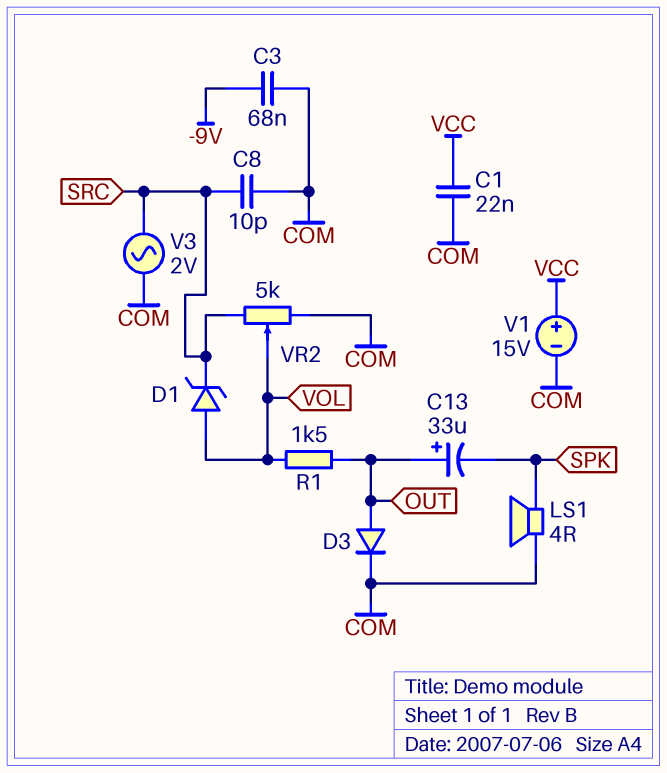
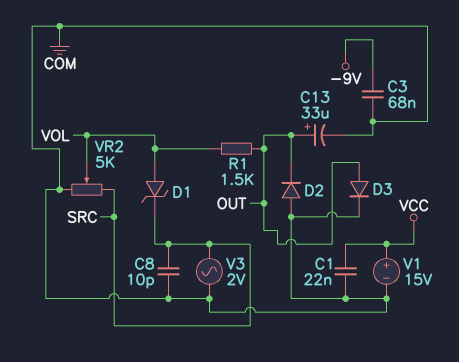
C13: 33uF (plus OUT, minus SPK) -> 33uF (plus OUT, minus COM)
D2: none -> diode (A COM, K OUT)
LS1: speaker 4R (COM, SPK) -> none

